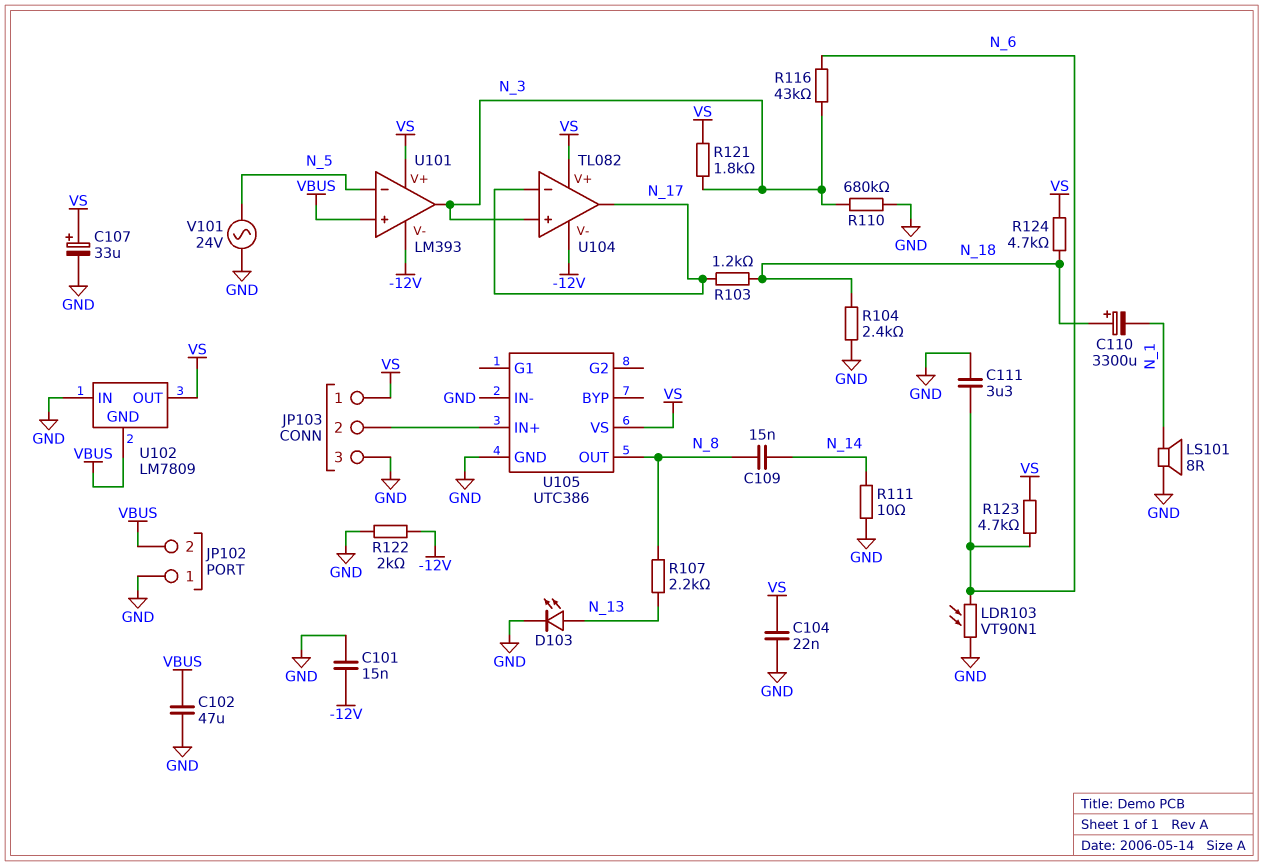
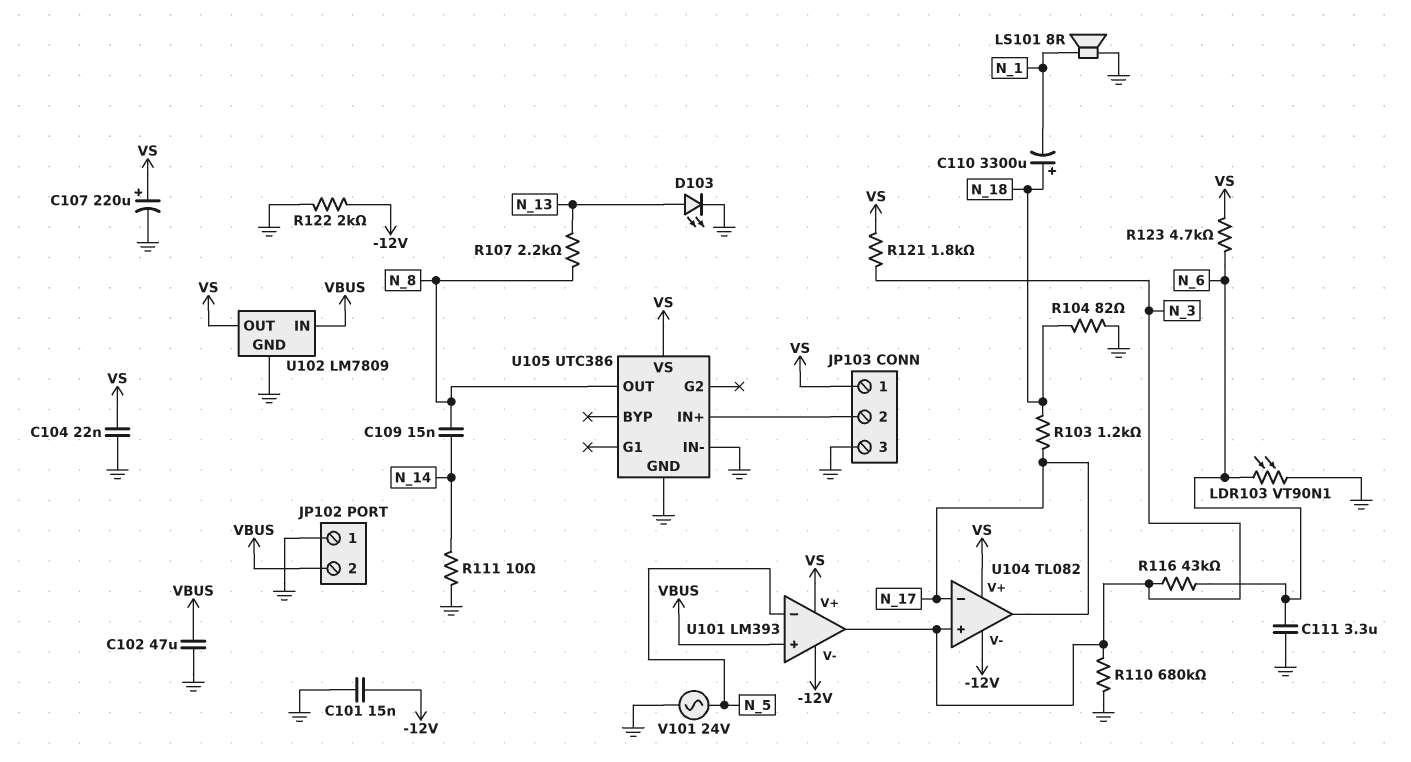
C107: 33uF (plus VS, minus GND) -> 220uF (plus VS, minus GND)
R104: 2.4k (GND, N_18) -> 82 (GND, N_18)
R124: 4.7k (N_18, VS) -> none
U102 pin GND: VBUS -> GND
U102 pin IN: GND -> VBUS

